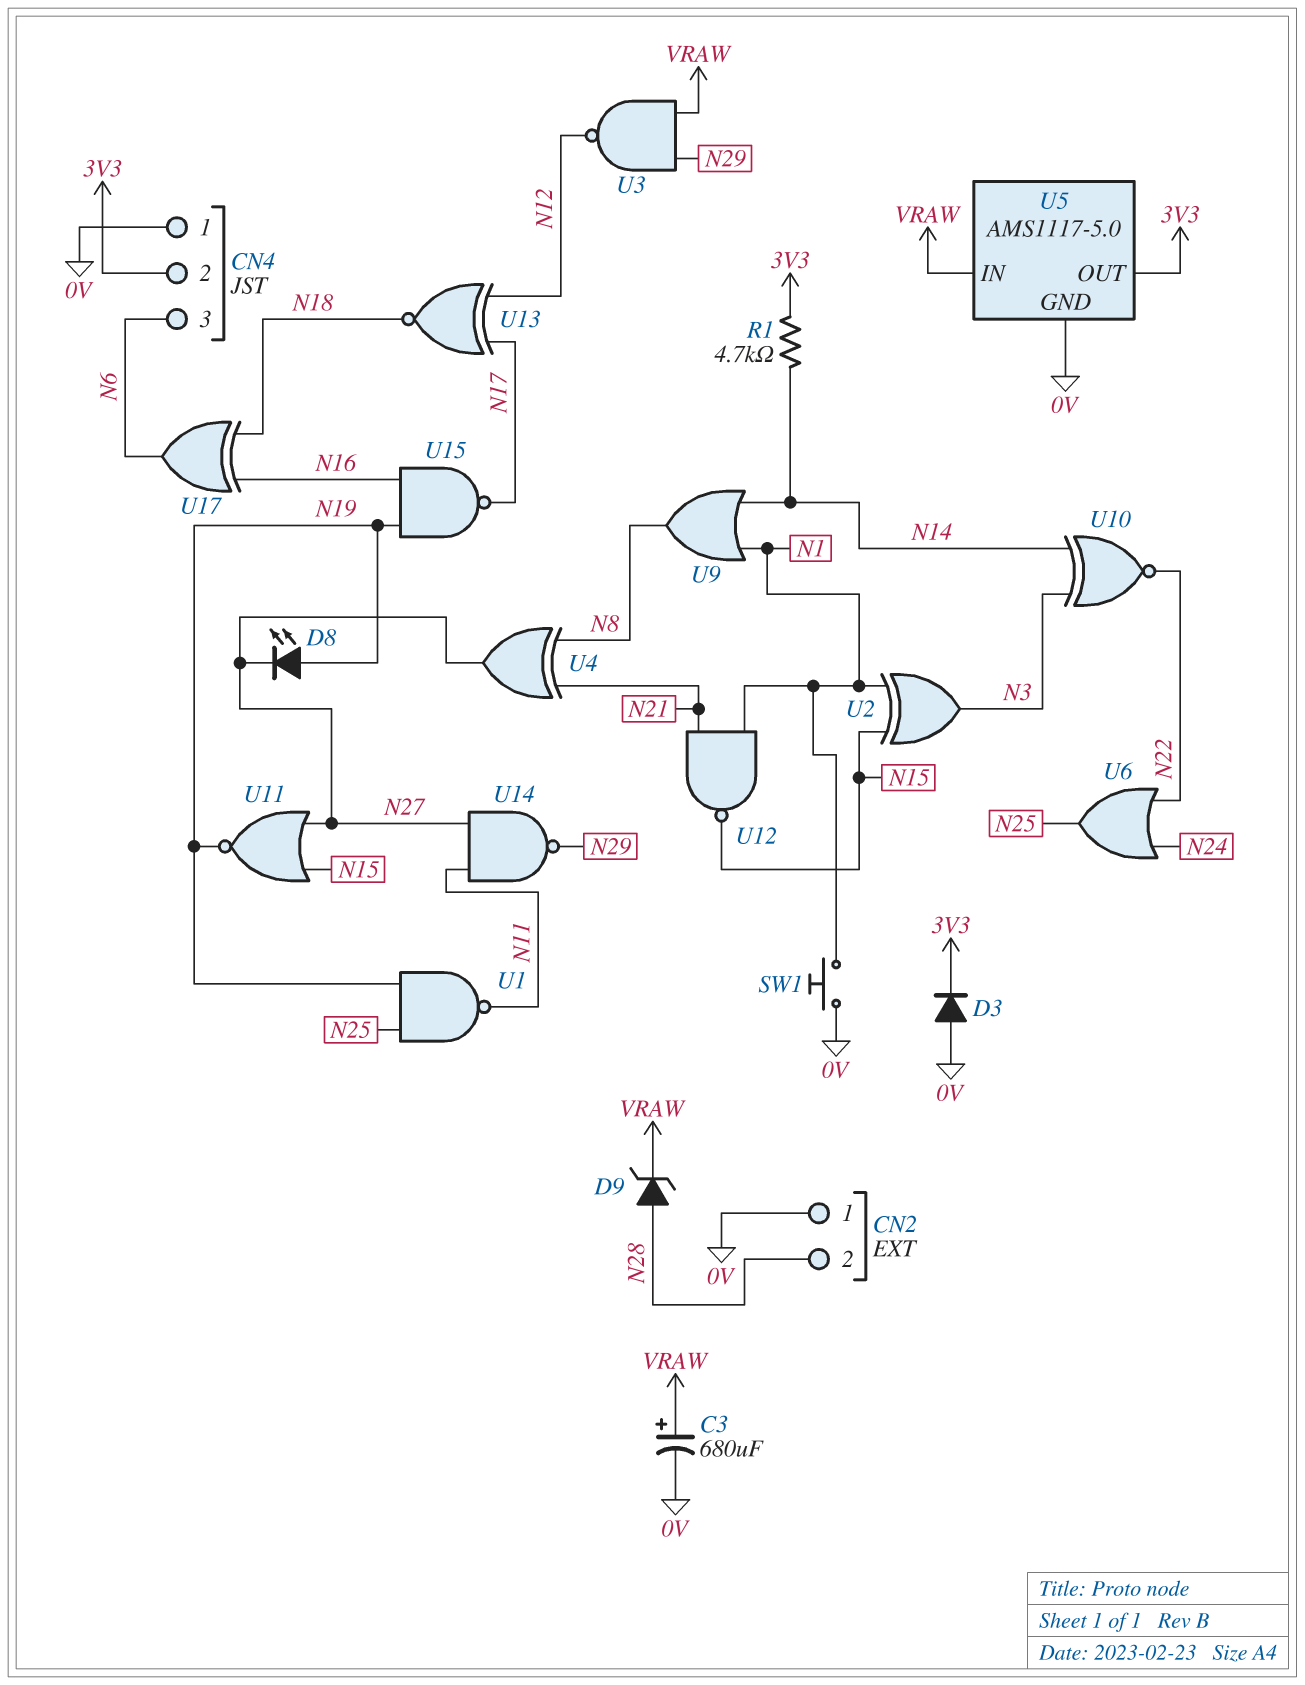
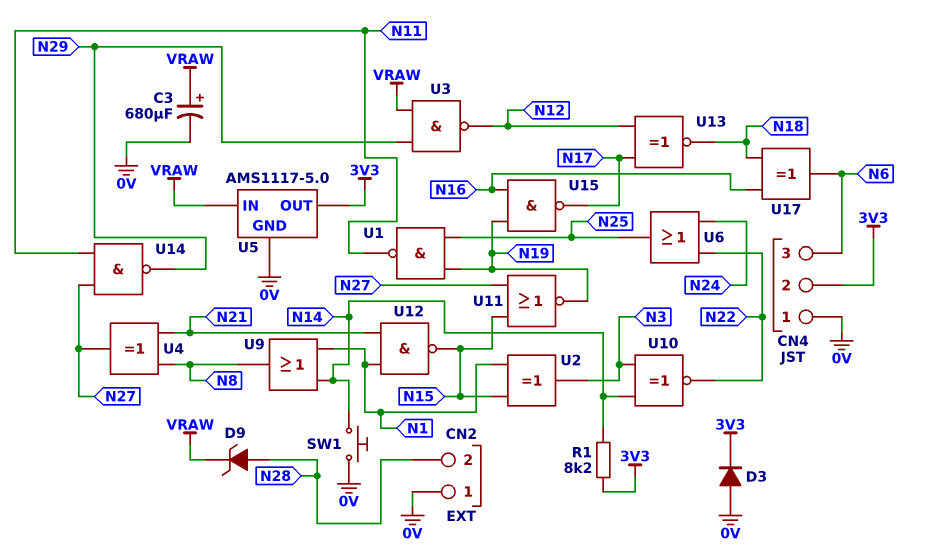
D8: LED (A N19, K N27) -> none
R1: 4.7k (3V3, N14) -> 8.2k (3V3, N14)
SW1: button (0V, N1) -> button (0V, N14)

